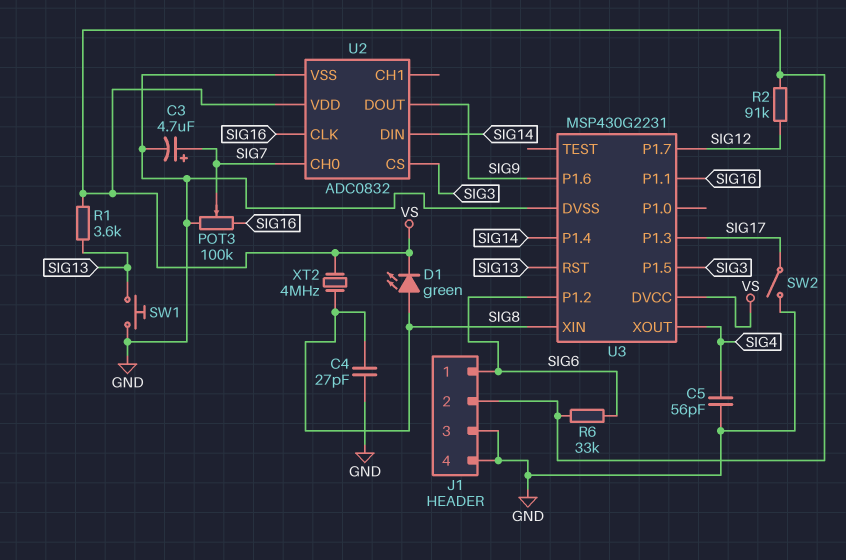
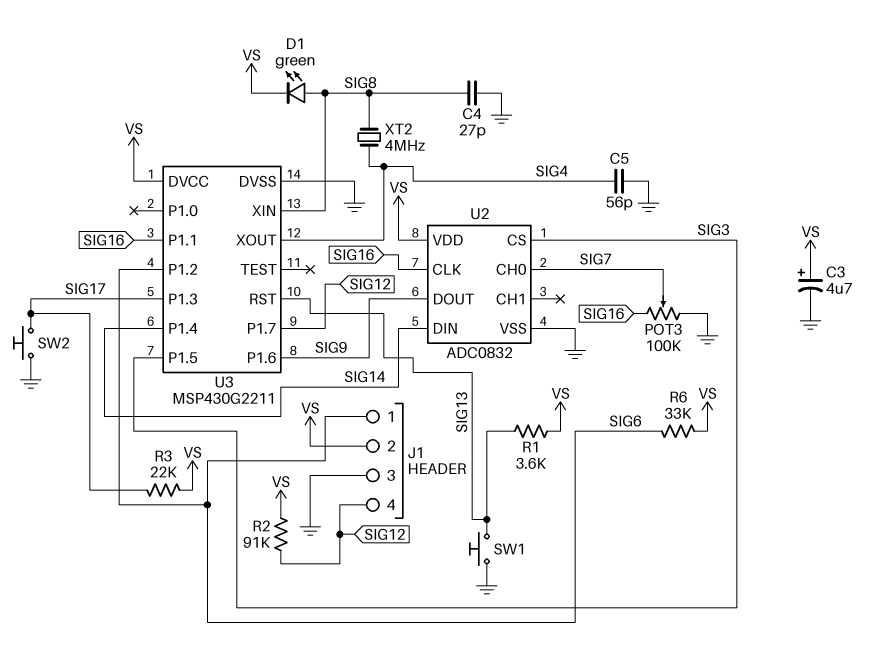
C3: 4.7uF (plus SIG7, minus GND) -> 4.7uF (plus VS, minus GND)
J1 pin 4: GND -> SIG12
R3: none -> 22k (SIG17, VS)
SW2: switch (GND, SIG17) -> button (GND, SIG17)
U3: MSP430G2231 -> MSP430G2211
XT2: 4MHz (SIG8, VS) -> 4MHz (SIG4, SIG8)

